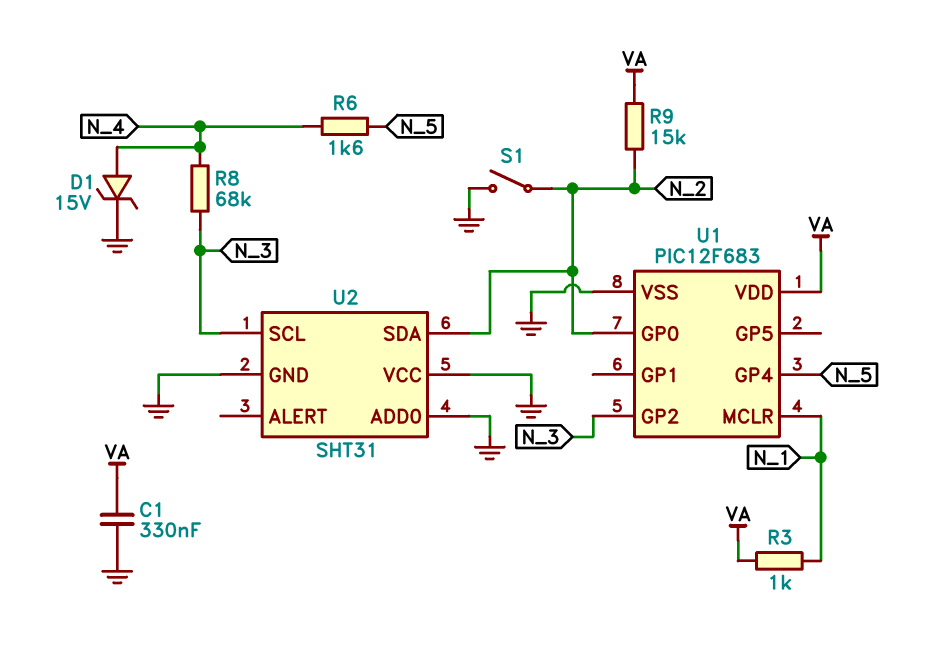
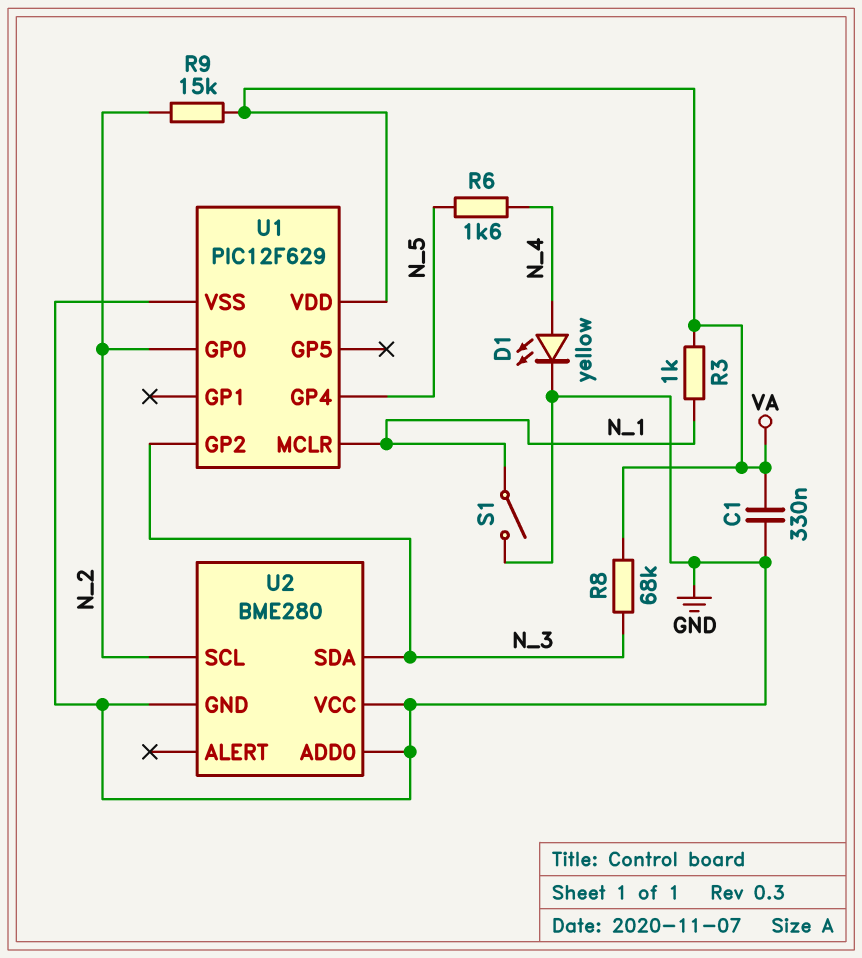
D1: zener 15V (A N_4, K GND) -> LED yellow (A N_4, K GND)
R8: 68k (N_3, N_4) -> 68k (N_3, VA)
S1: switch (GND, N_2) -> switch (GND, N_1)
U1: PIC12F683 -> PIC12F629
U2: SHT31 -> BME280
U2 pin SCL: N_3 -> N_2
U2 pin SDA: N_2 -> N_3

